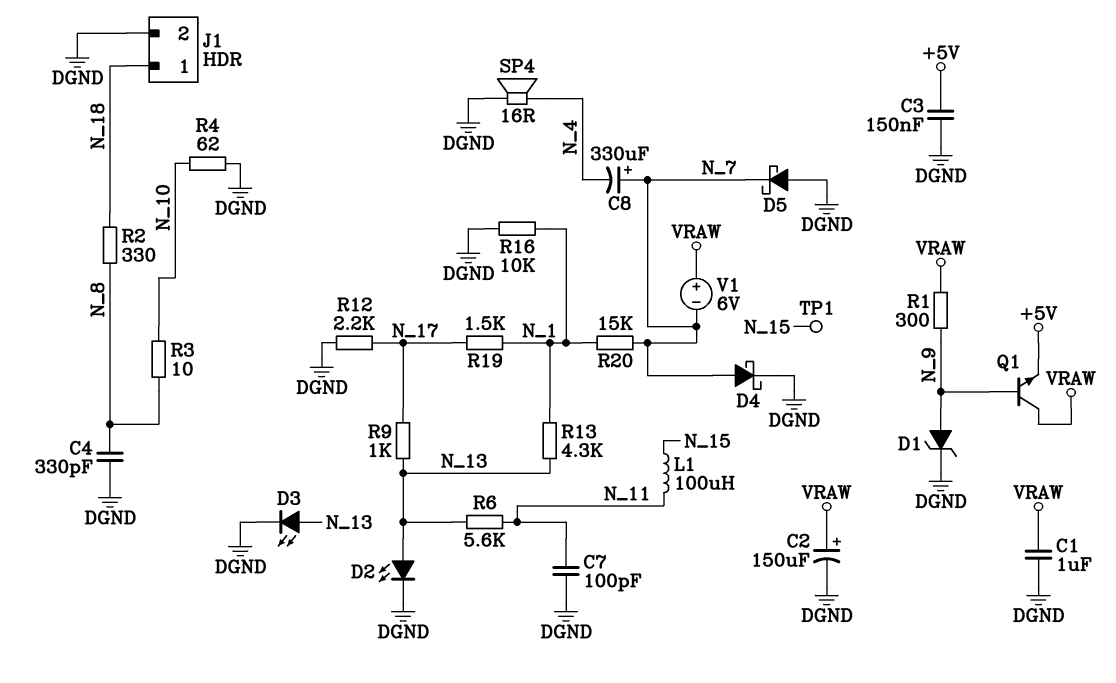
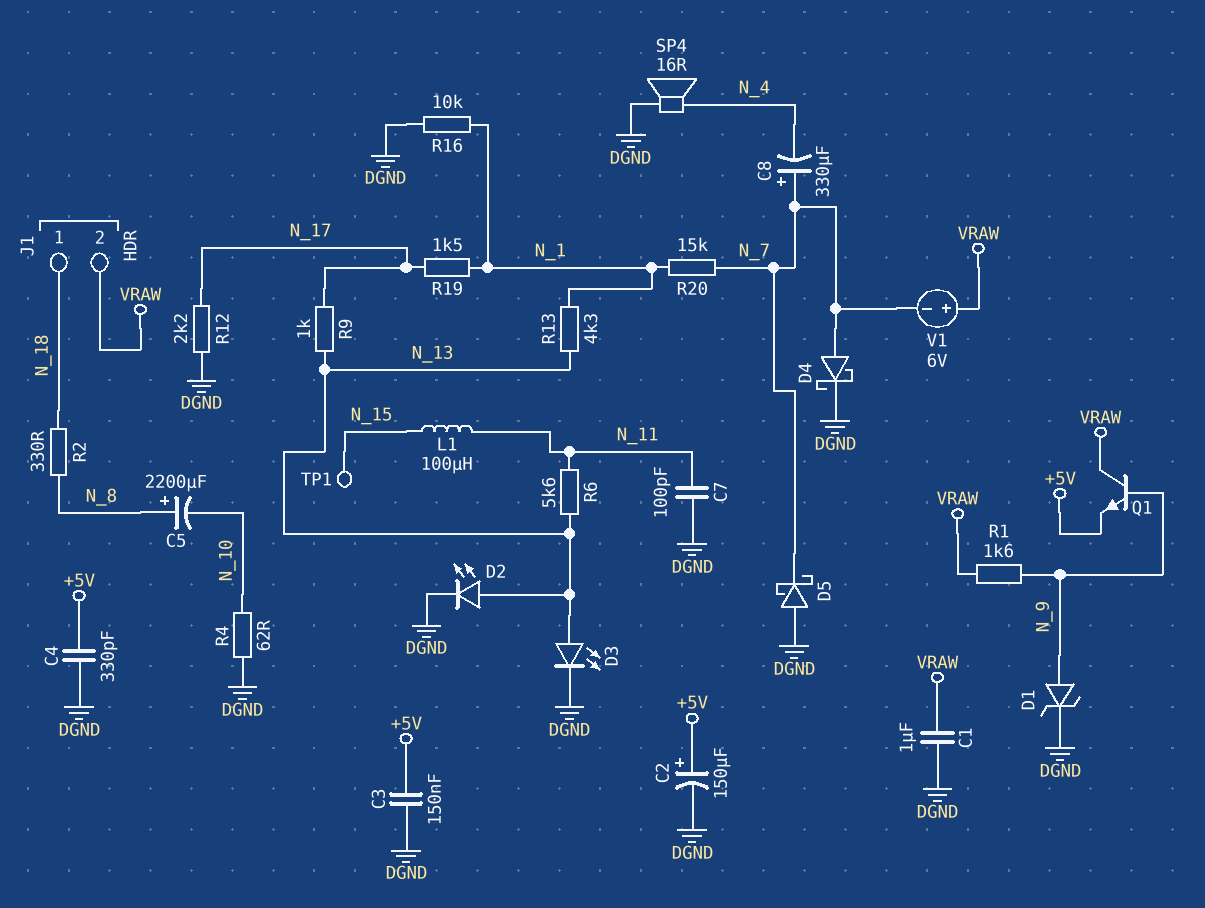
C2: 150uF (plus VRAW, minus DGND) -> 150uF (plus +5V, minus DGND)
C4: 330pF (DGND, N_8) -> 330pF (+5V, DGND)
C5: none -> 2200uF (plus N_8, minus N_10)
J1 pin 2: DGND -> VRAW
R1: 300 (N_9, VRAW) -> 1.6k (N_9, VRAW)
R3: 10 (N_8, N_10) -> none

